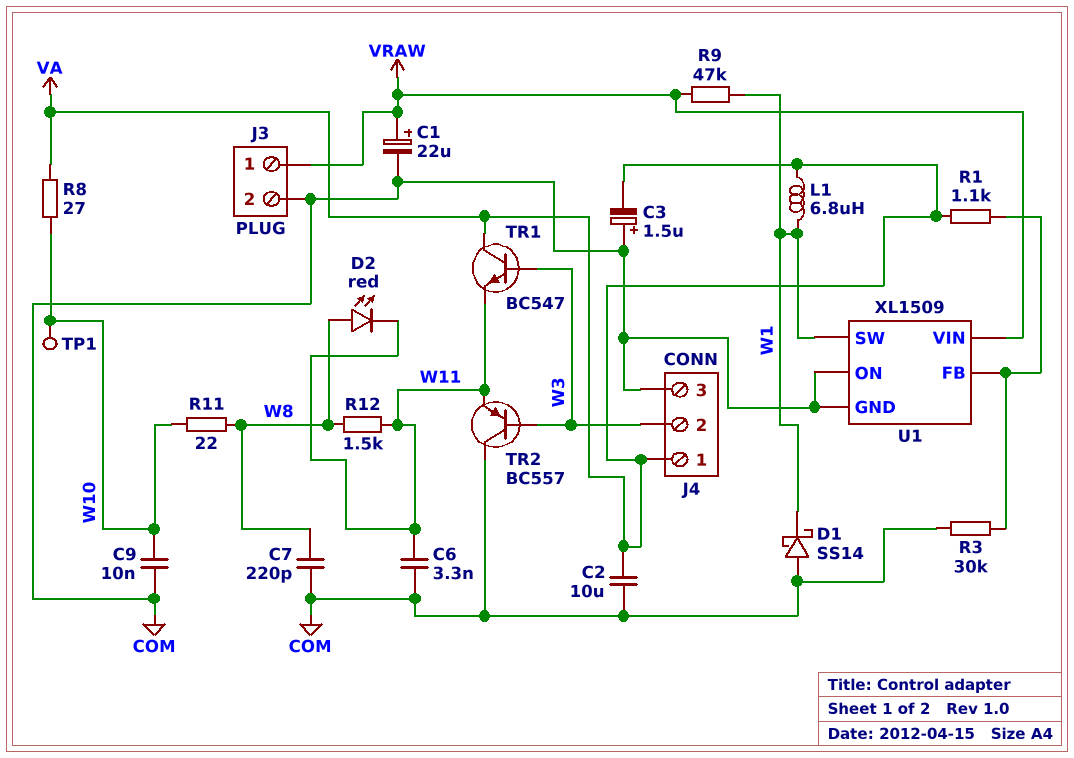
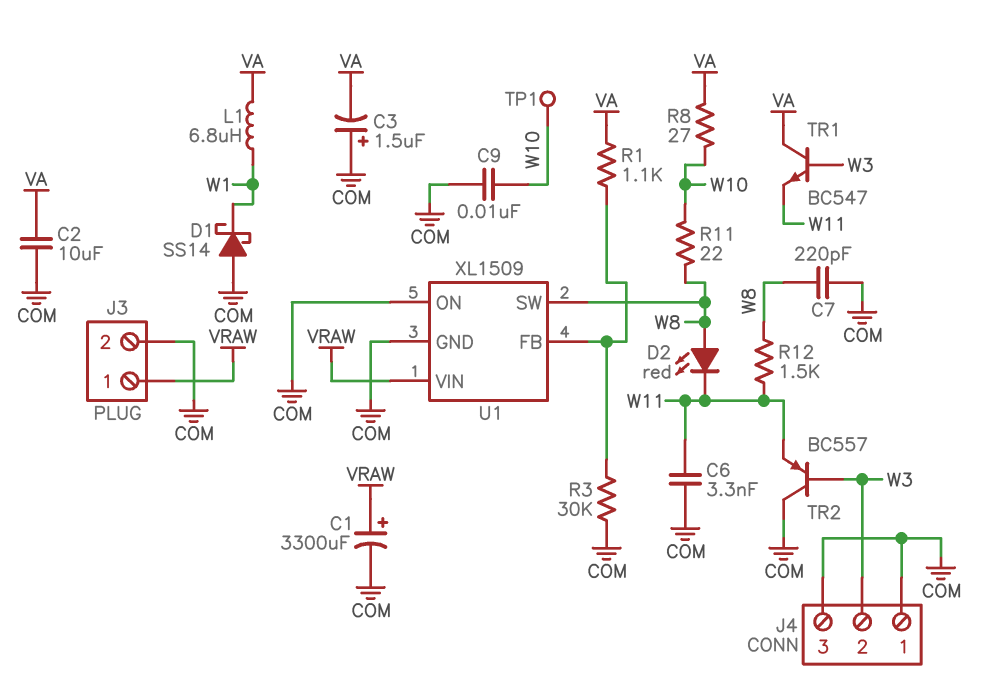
C1: 22uF (plus VRAW, minus COM) -> 3300uF (plus VRAW, minus COM)
J4 pin 1: VA -> COM
R9: 47k (VRAW, W1) -> none
U1 pin SW: W1 -> W8

